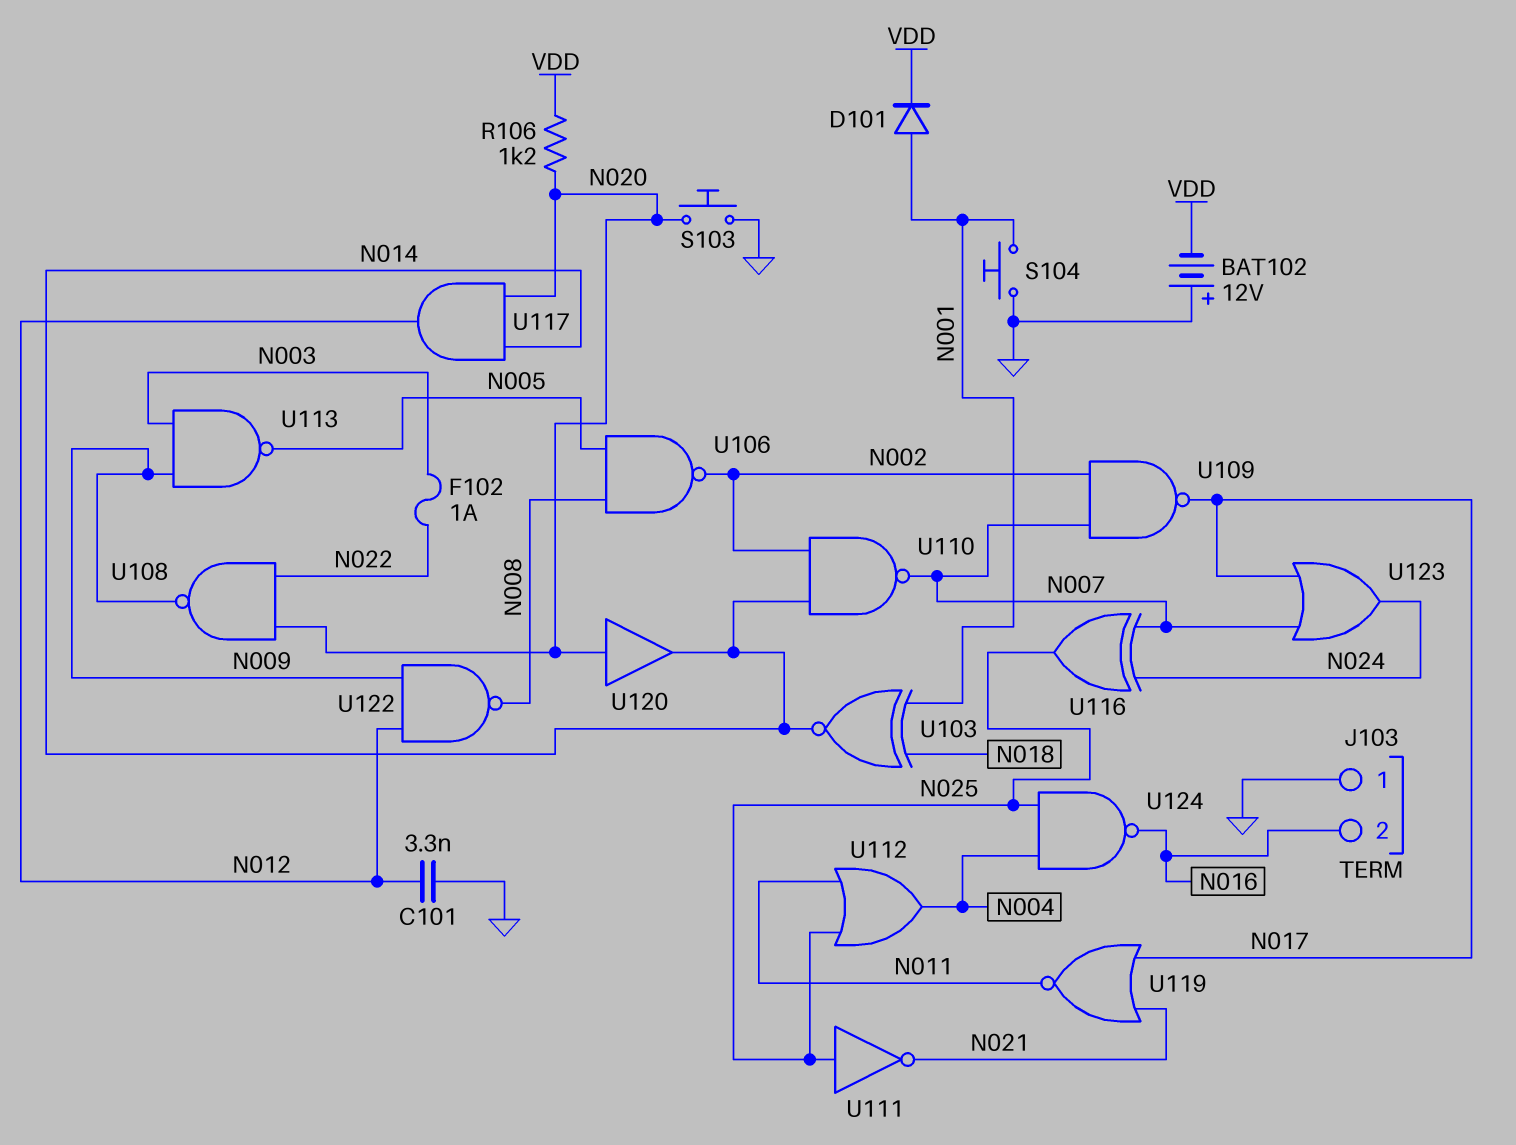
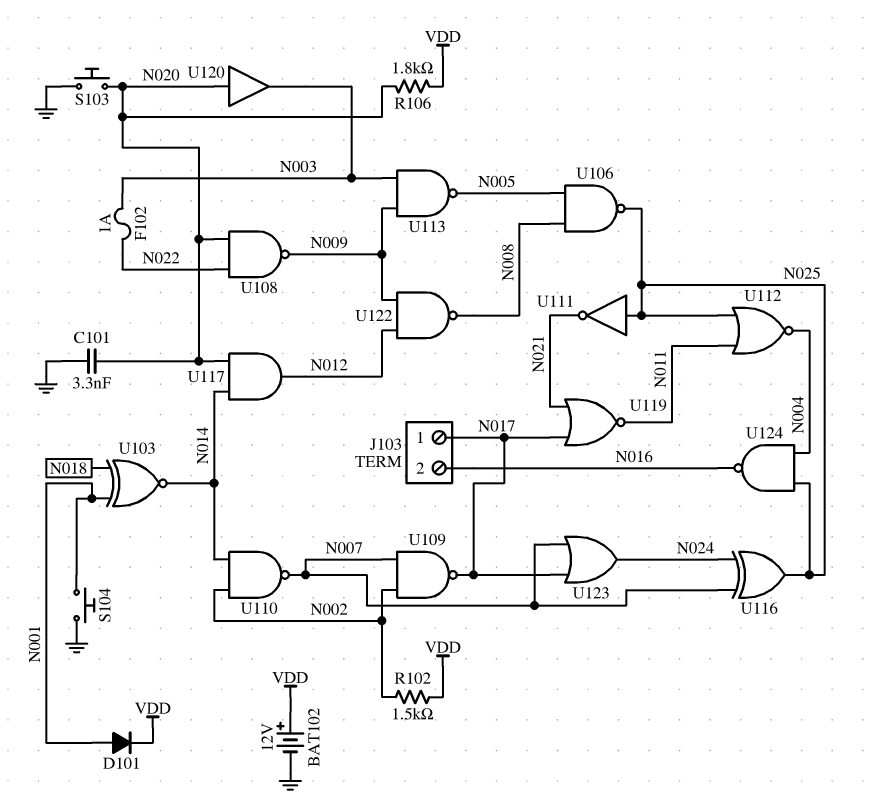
BAT102: 12V (plus GND, minus VDD) -> 12V (plus VDD, minus GND)
C101: 3.3nF (GND, N012) -> 3.3nF (GND, N020)
J103 pin 1: GND -> N017
R102: none -> 1.5k (N002, VDD)
R106: 1.2k (N020, VDD) -> 1.8k (N020, VDD)
U106: NAND (in N005, in N008, out N002) -> NAND (in N005, in N008, out N025)
U112: OR (in N011, in N025, out N004) -> NOR (in N011, in N025, out N004)
U120: buffer (in N020, out N014) -> buffer (in N020, out N003)

